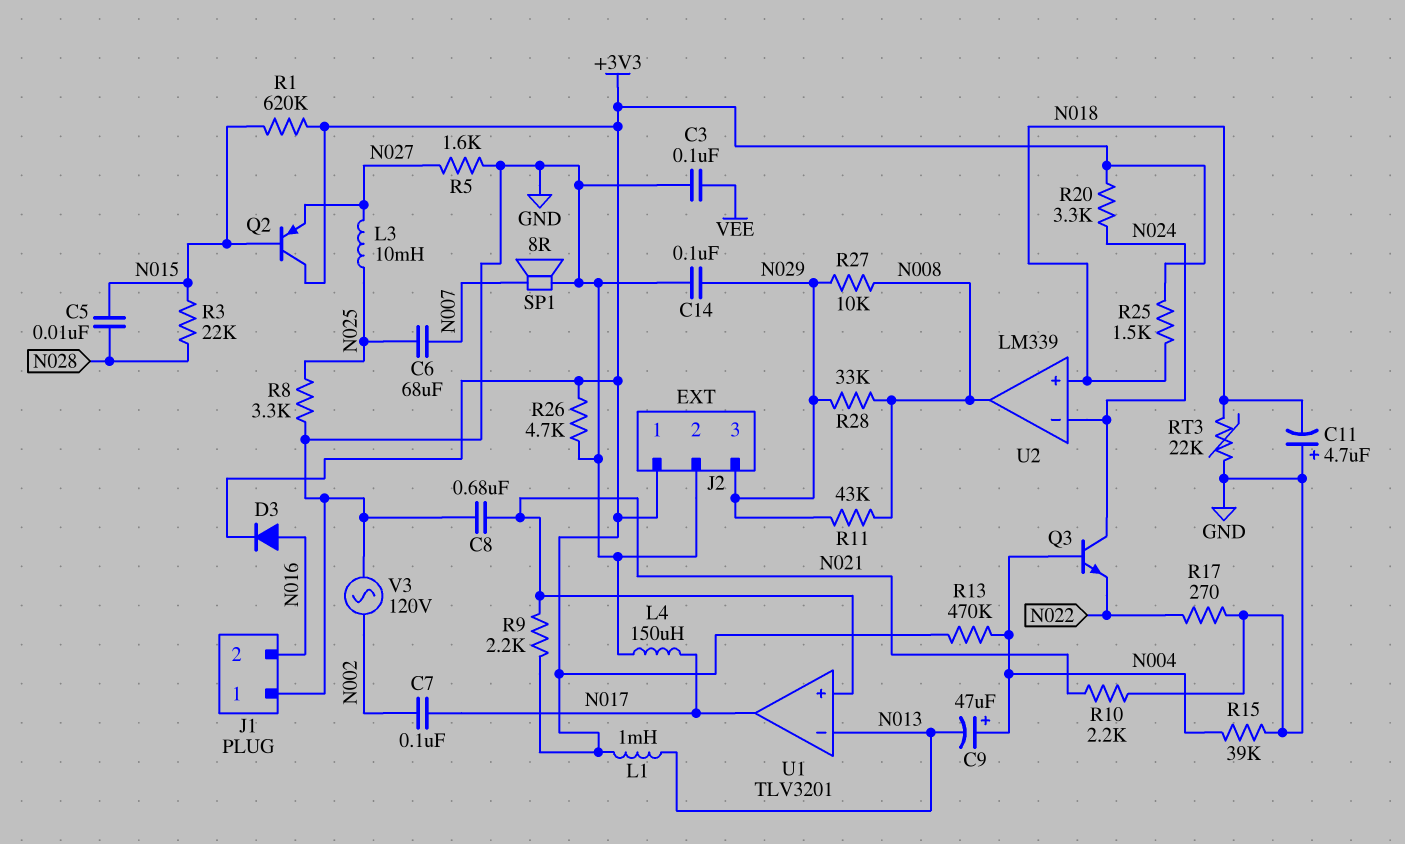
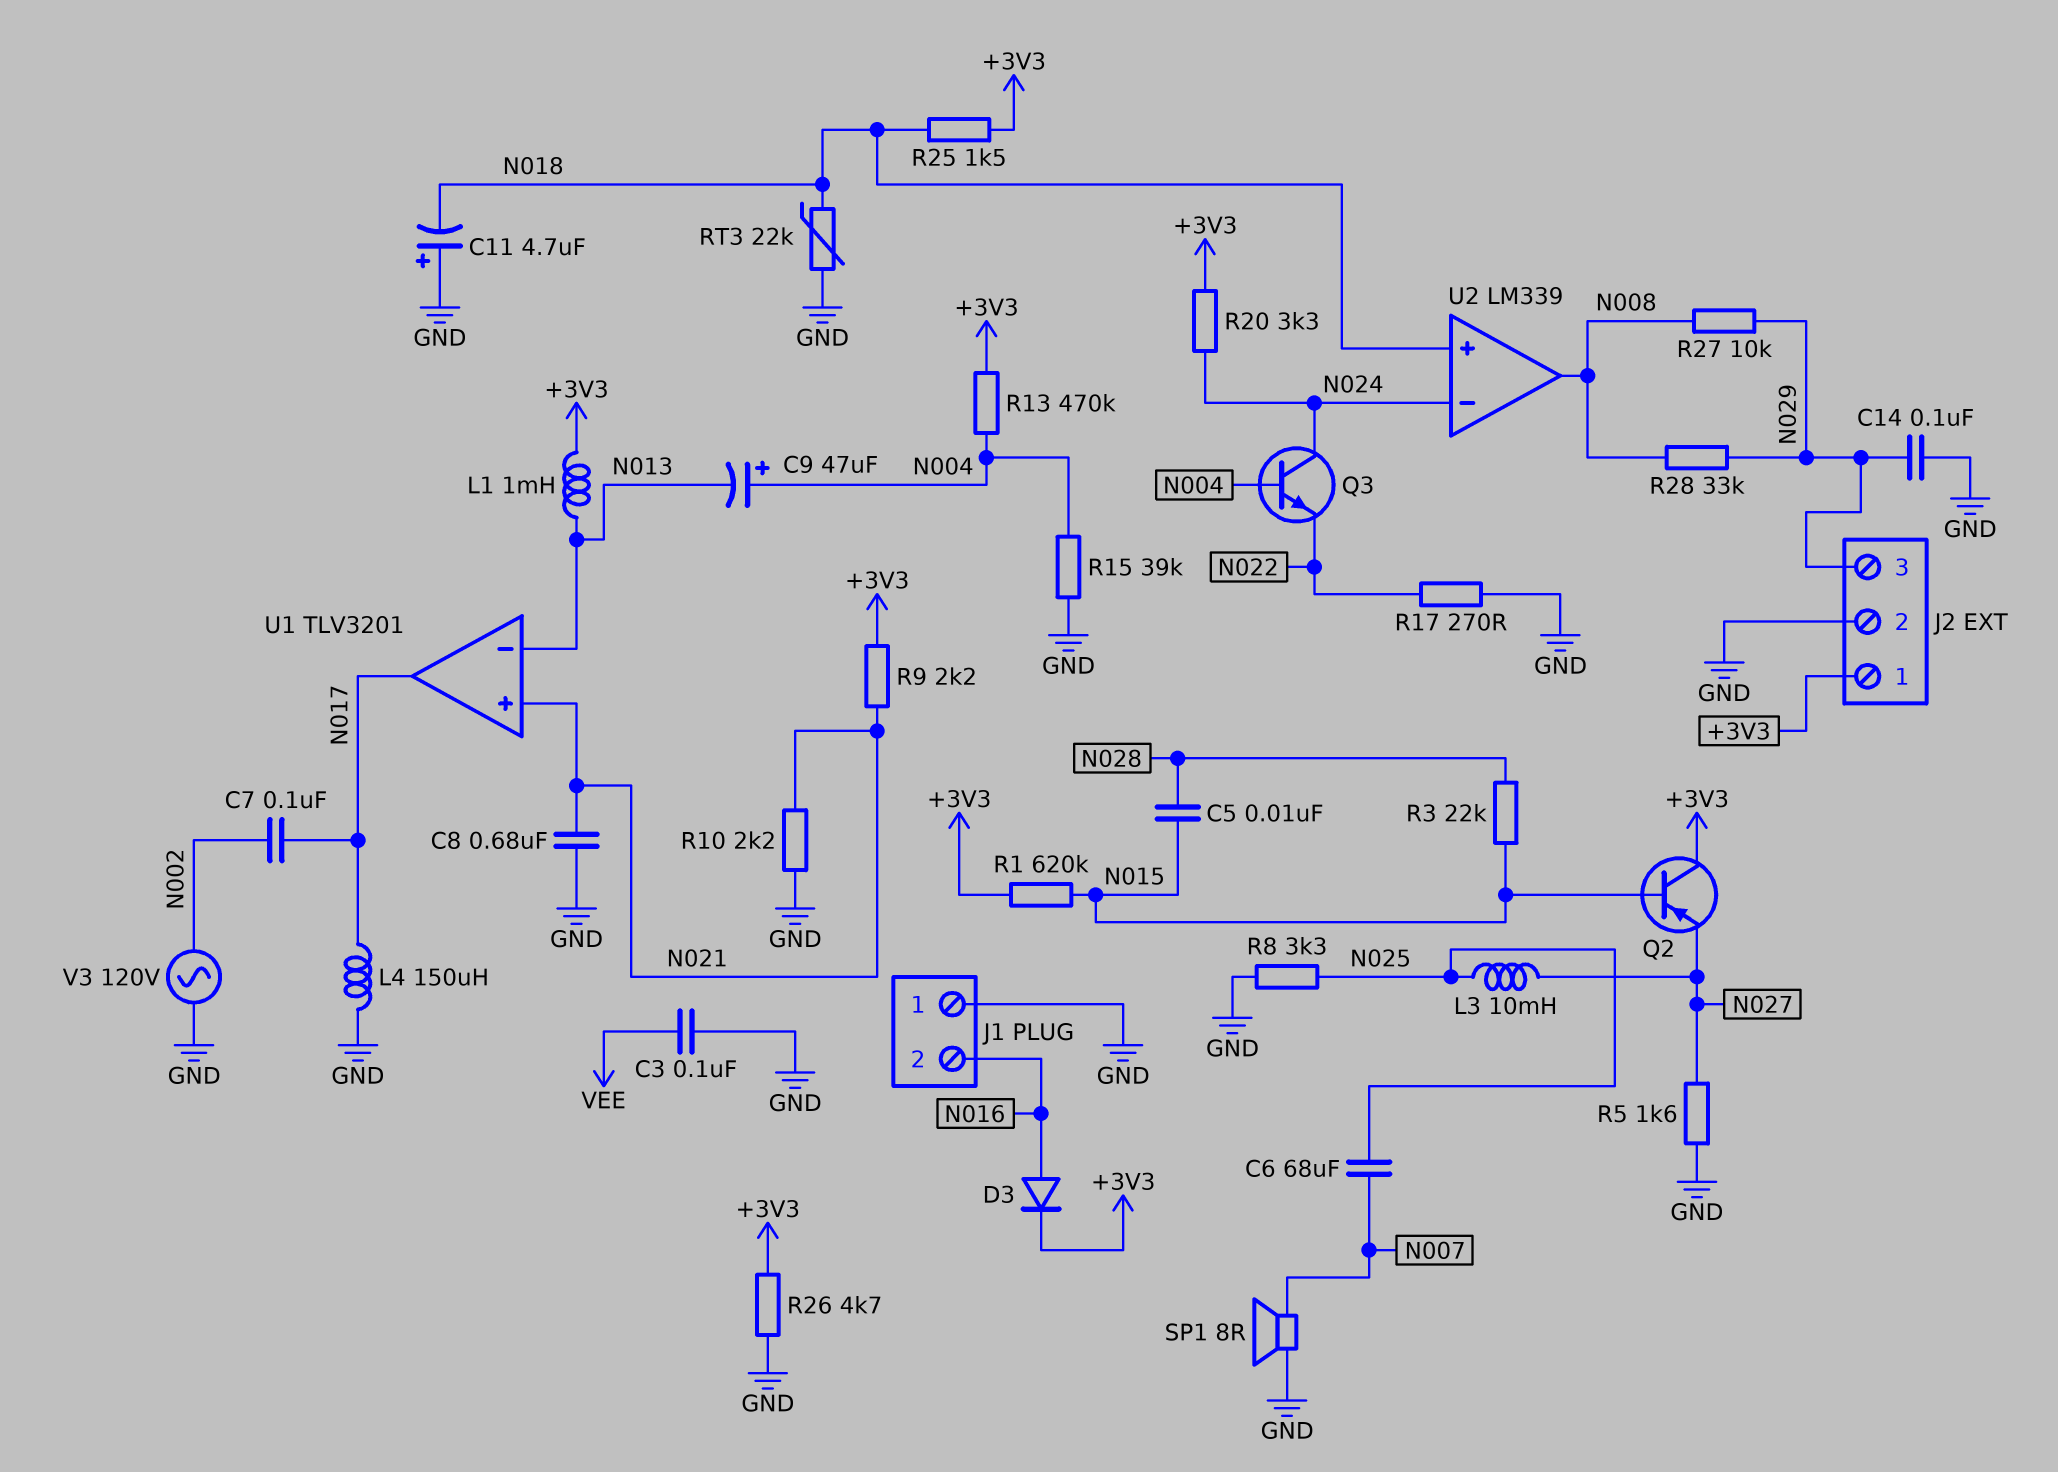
R11: 43k (N008, N029) -> none

